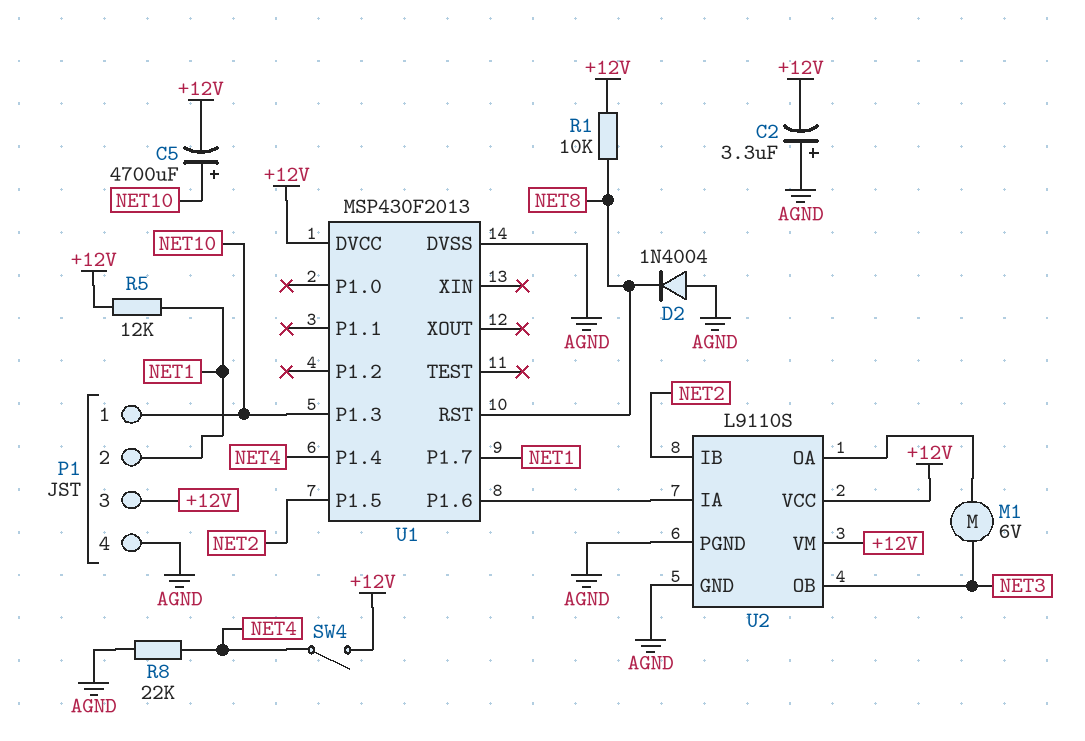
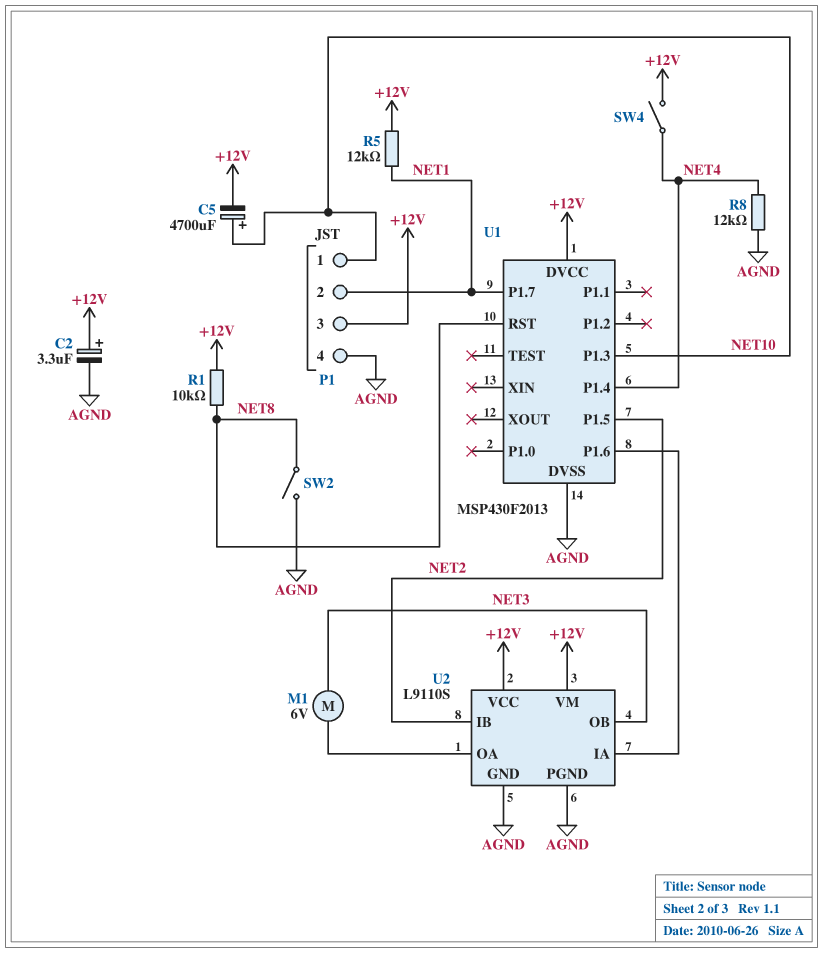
C2: 3.3uF (plus AGND, minus +12V) -> 3.3uF (plus +12V, minus AGND)
D2: diode 1N4004 (A AGND, K NET8) -> none
R8: 22k (AGND, NET4) -> 12k (AGND, NET4)
SW2: none -> switch (AGND, NET8)

